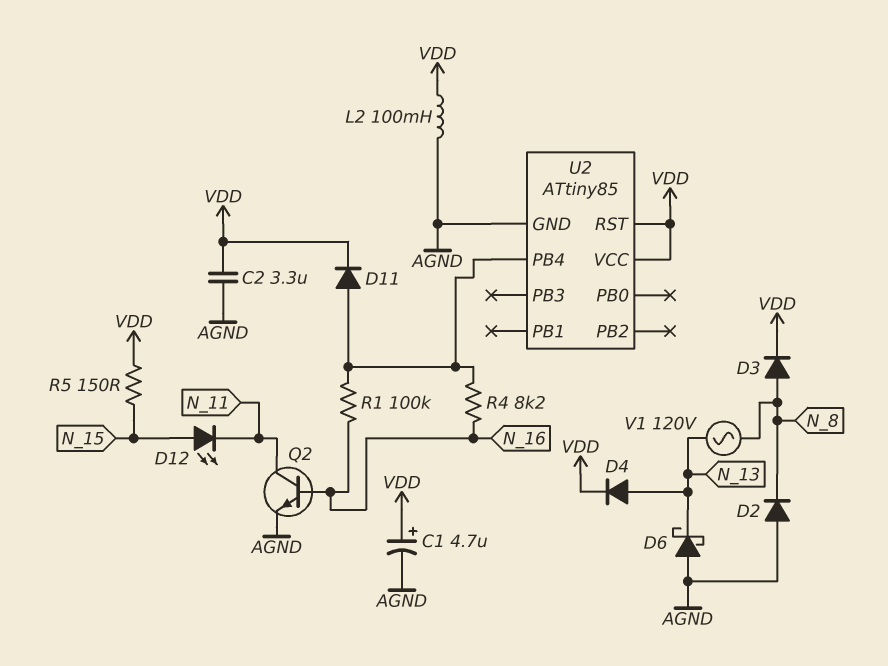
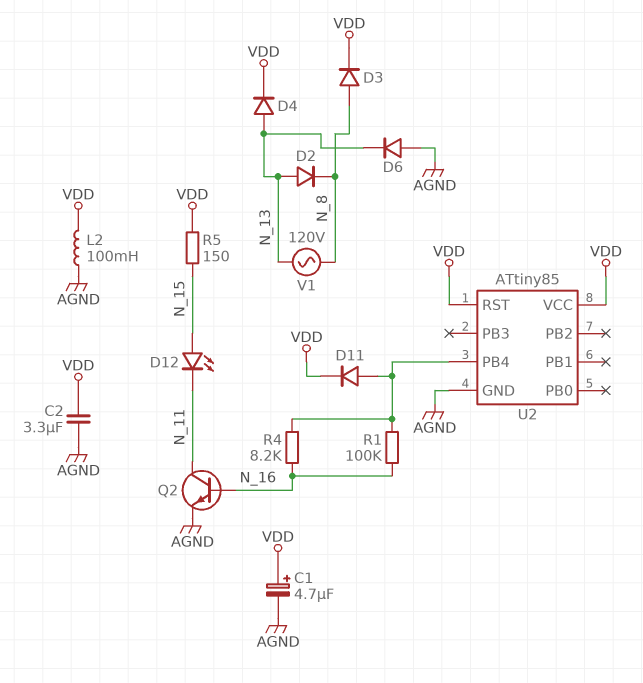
D2: diode (A AGND, K N_8) -> diode (A N_13, K N_8)
D6: schottky (A AGND, K N_13) -> diode (A AGND, K N_13)

